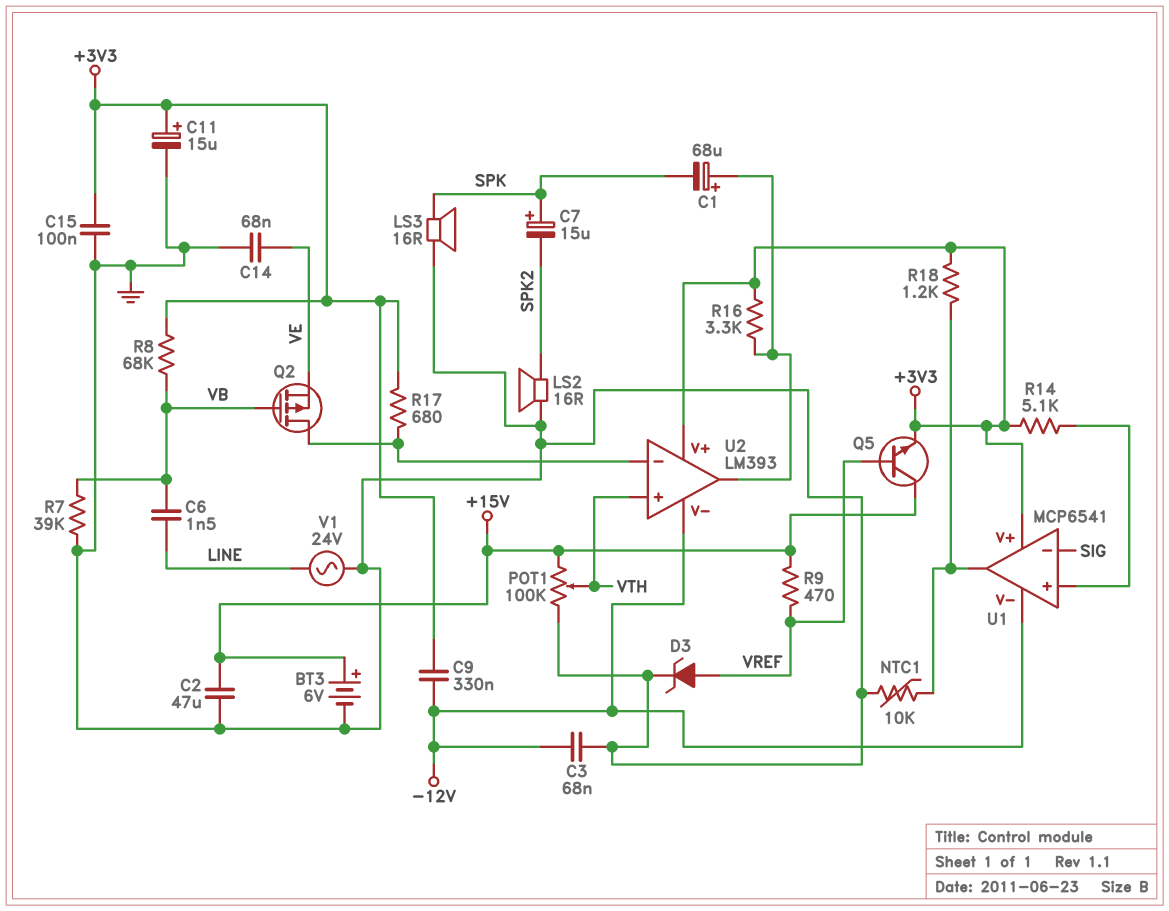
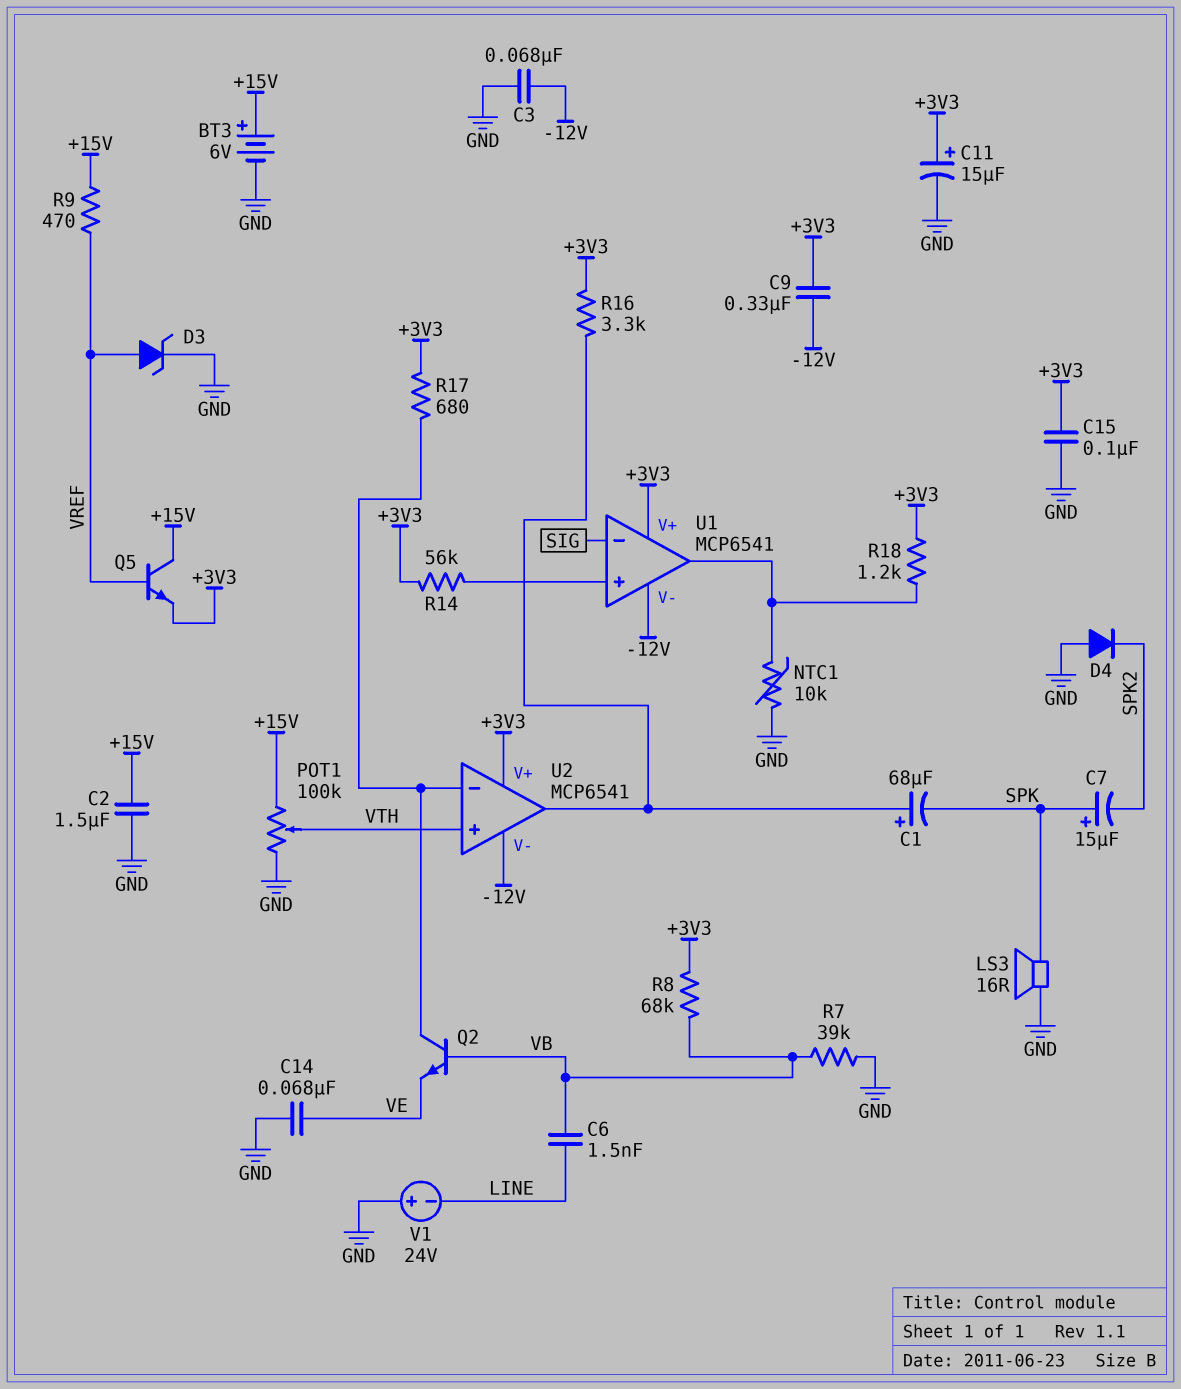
C2: 47uF (+15V, GND) -> 1.5uF (+15V, GND)
D4: none -> diode (A GND, K SPK2)
LS2: speaker 16R (GND, SPK2) -> none
Q2: PMOS (G VB, D U2/in-, S VE) -> NPN (B VB, C U2/in-, E VE)
R14: 5.1k (+3V3, U1/in+) -> 56k (+3V3, U1/in+)
U2: LM393 -> MCP6541
V1: AC 24V (GND, LINE) -> 24V (plus GND, minus LINE)

